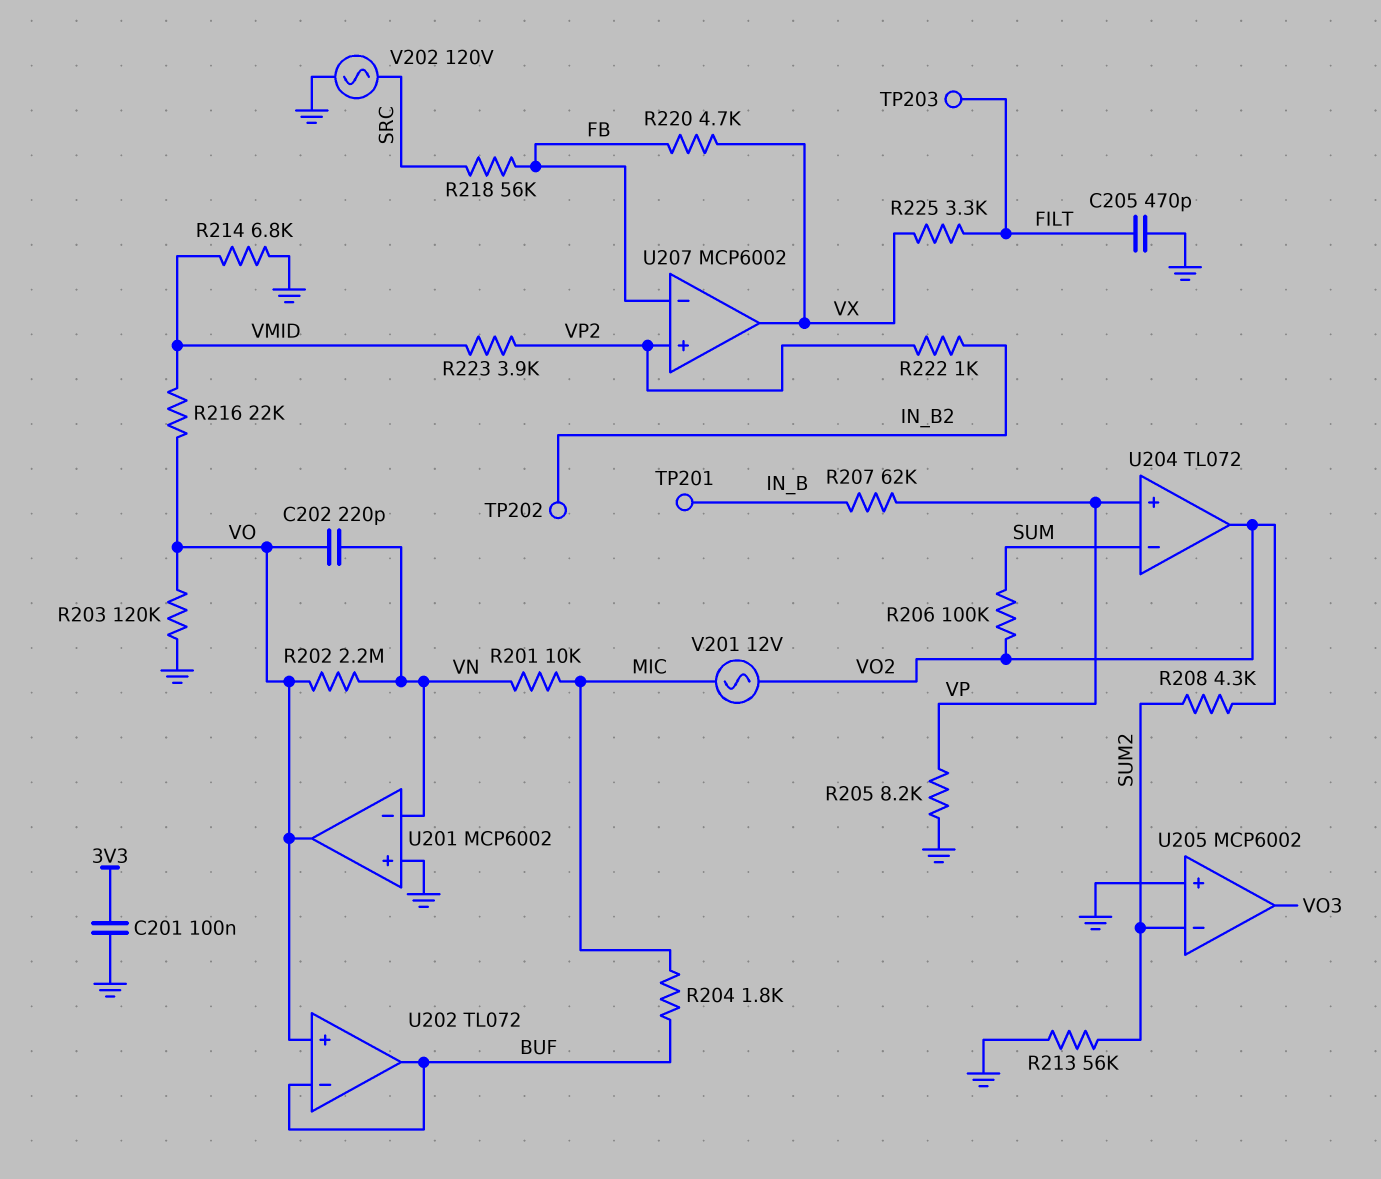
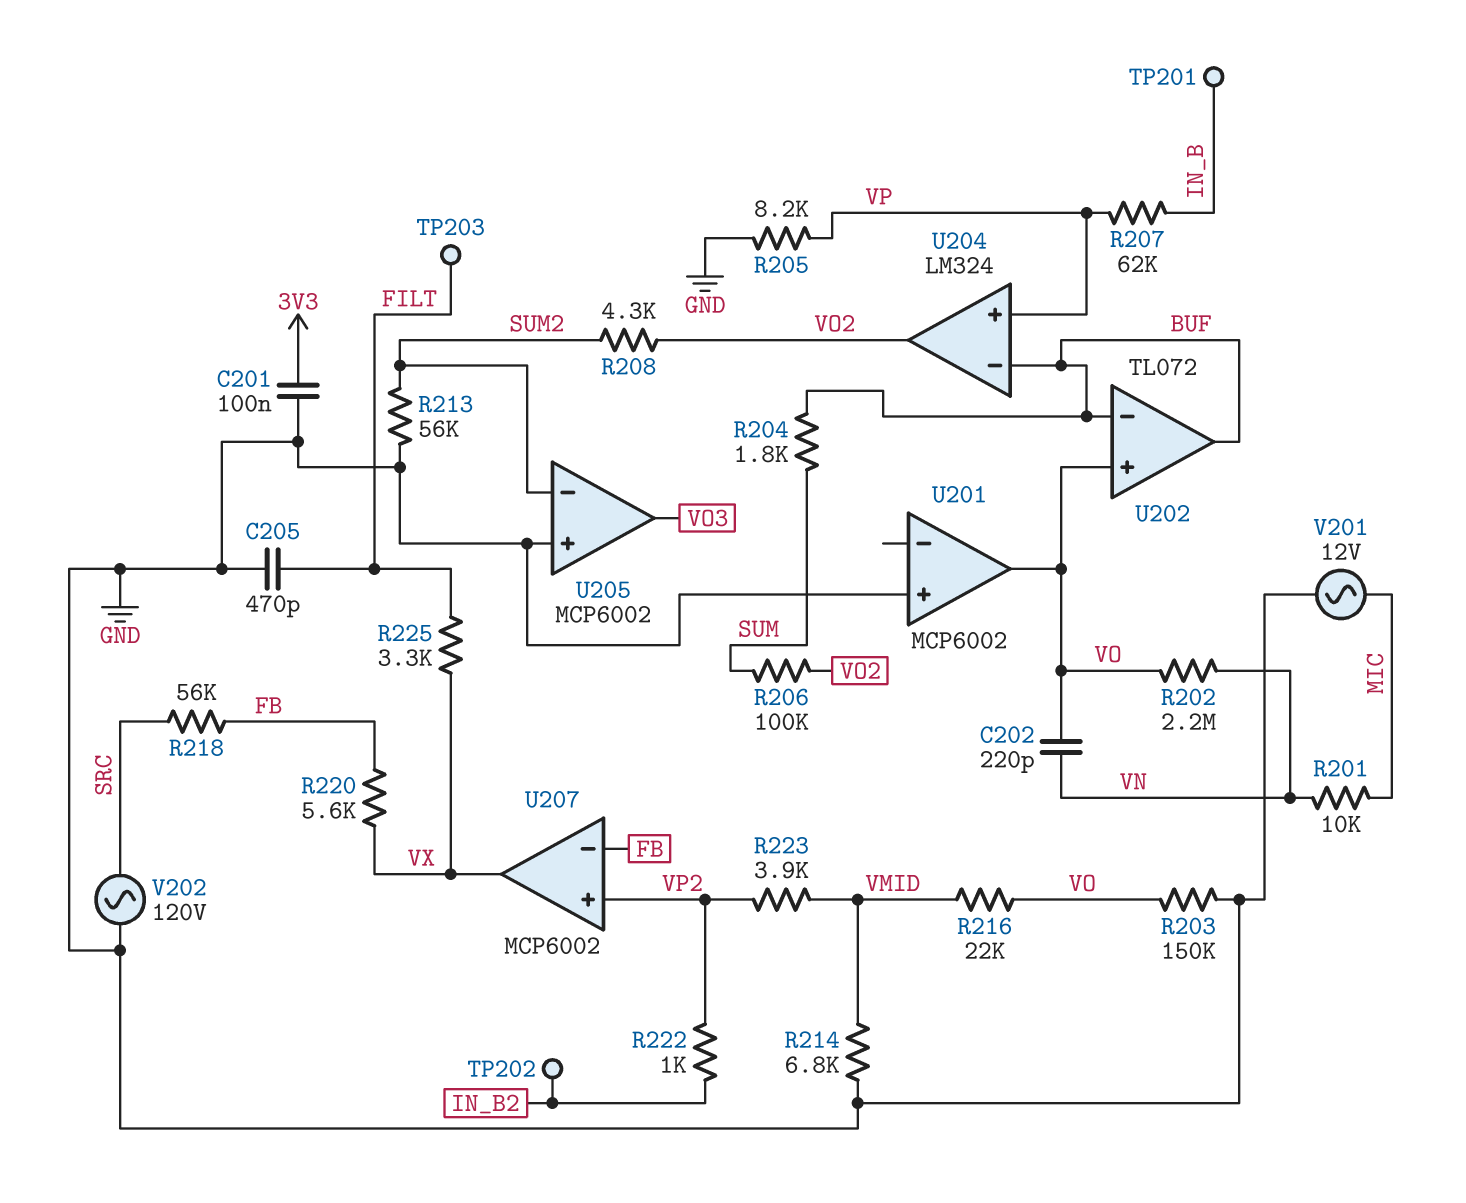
R203: 120k (GND, VO) -> 150k (GND, VO)
R204: 1.8k (BUF, MIC) -> 1.8k (BUF, SUM)
R220: 4.7k (FB, VX) -> 5.6k (FB, VX)
U201 pin in-: VN -> none
U204: TL072 -> LM324
U204 pin in-: SUM -> BUF
V201: AC 12V (MIC, VO2) -> AC 12V (GND, MIC)

